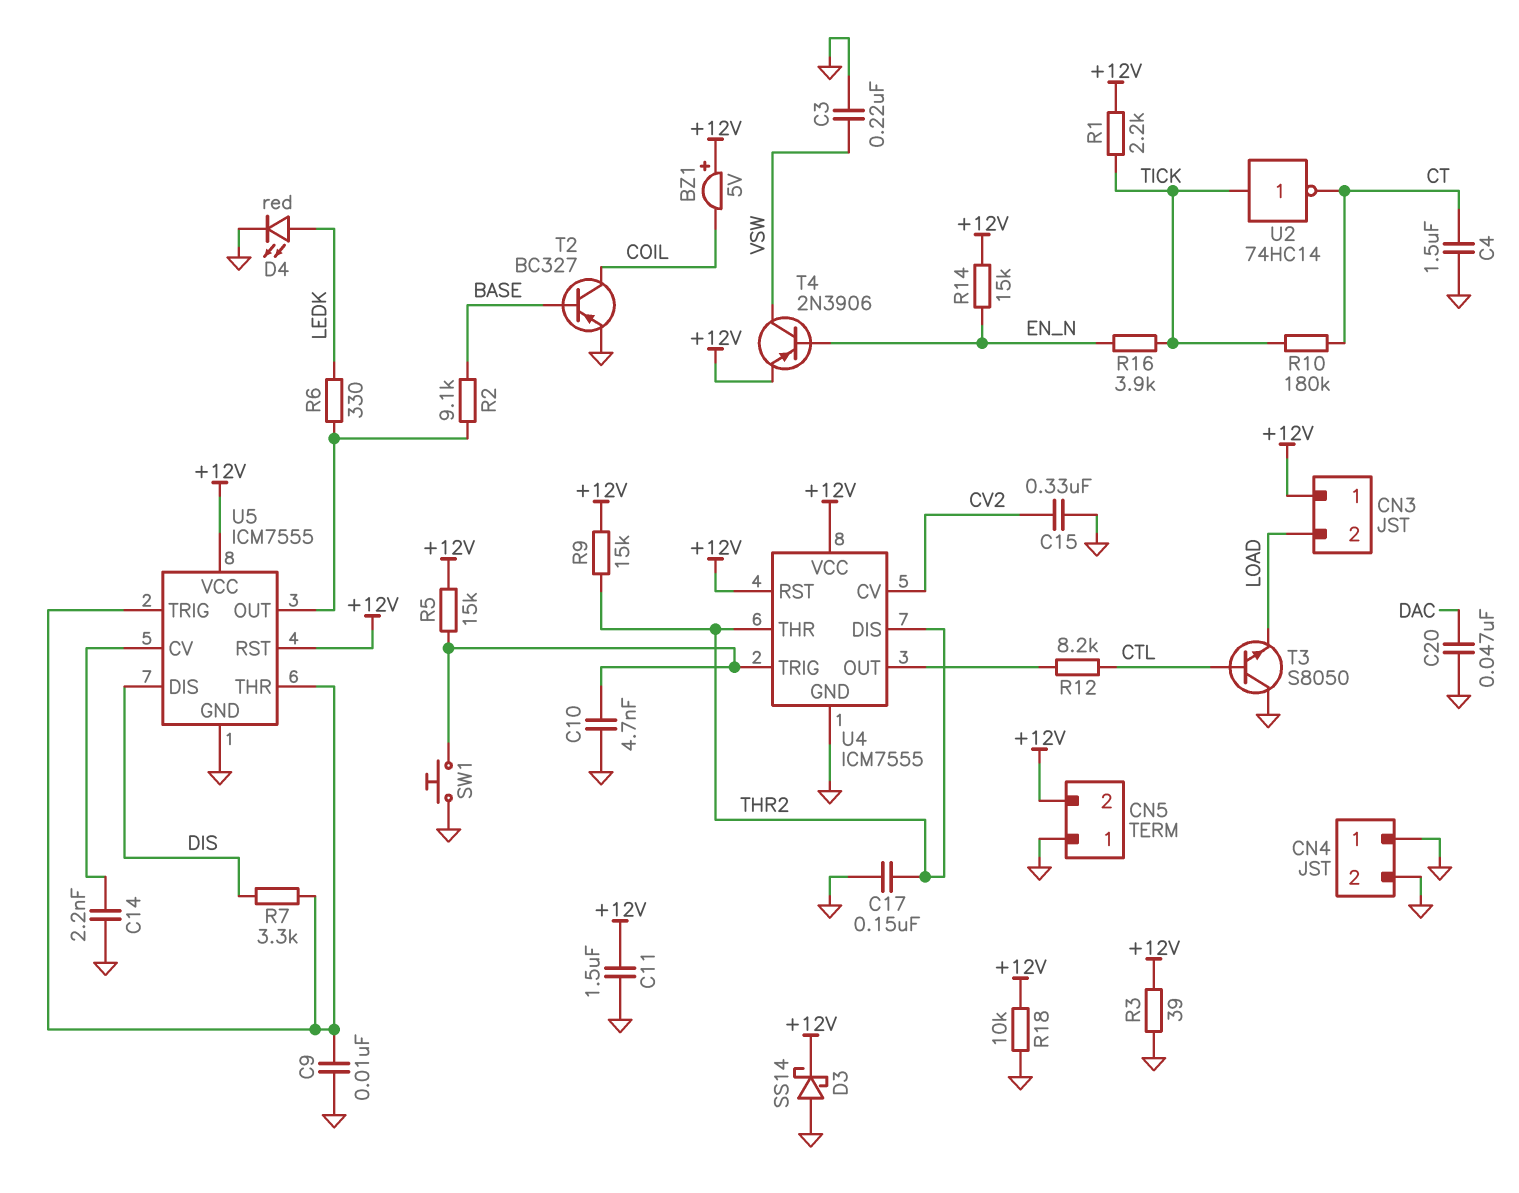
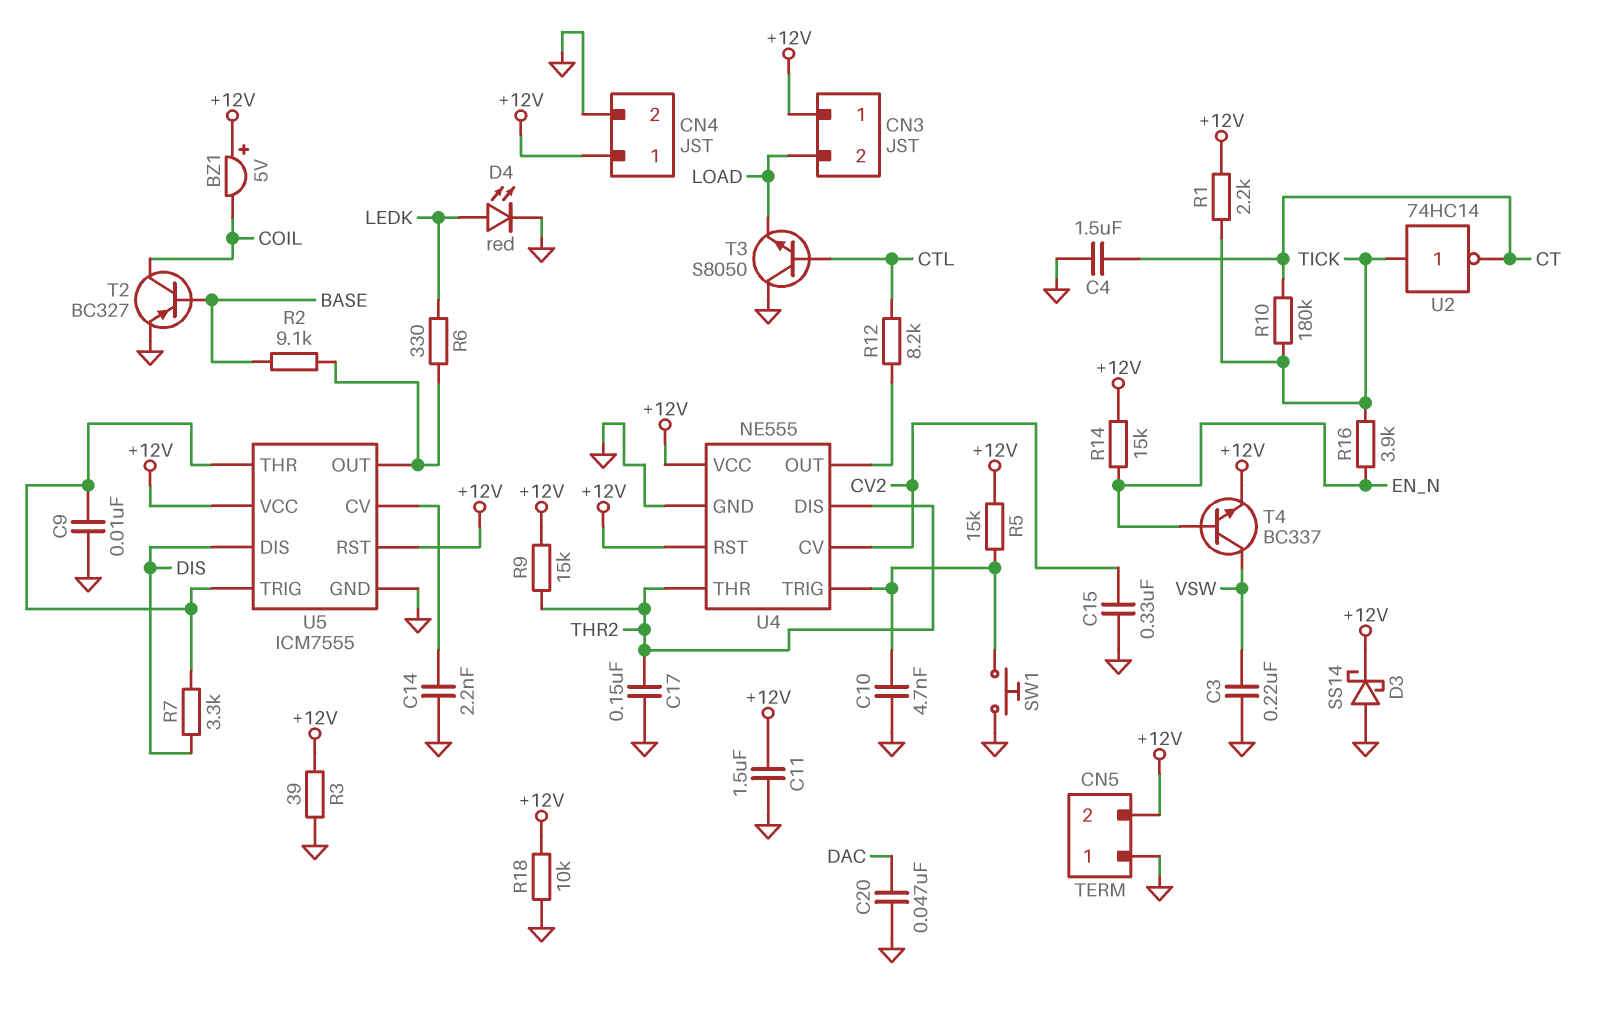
CN4 pin 1: GND -> +12V
T4: PNP 2N3906 (B EN_N, C VSW, E +12V) -> NPN BC337 (B EN_N, C VSW, E +12V)
U4: ICM7555 -> NE555

